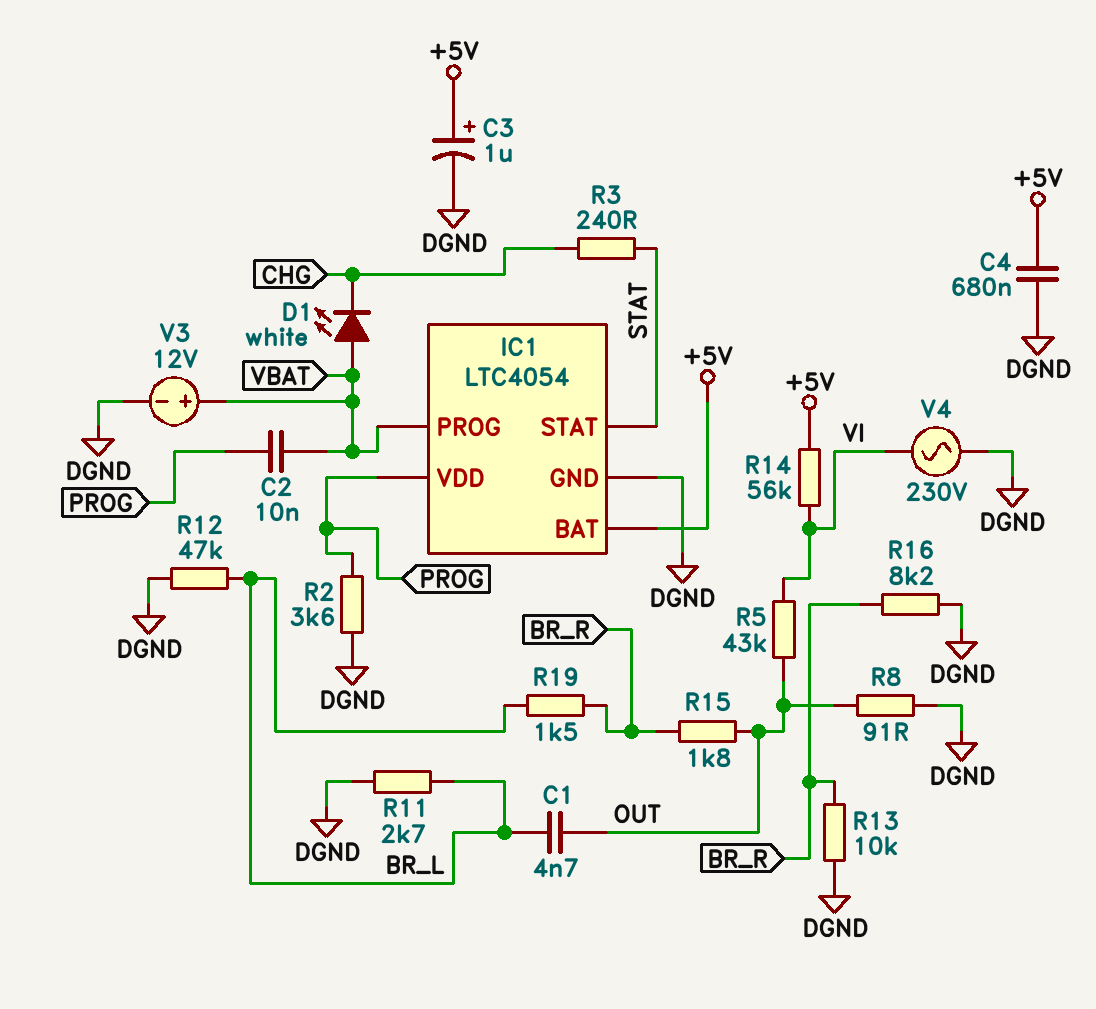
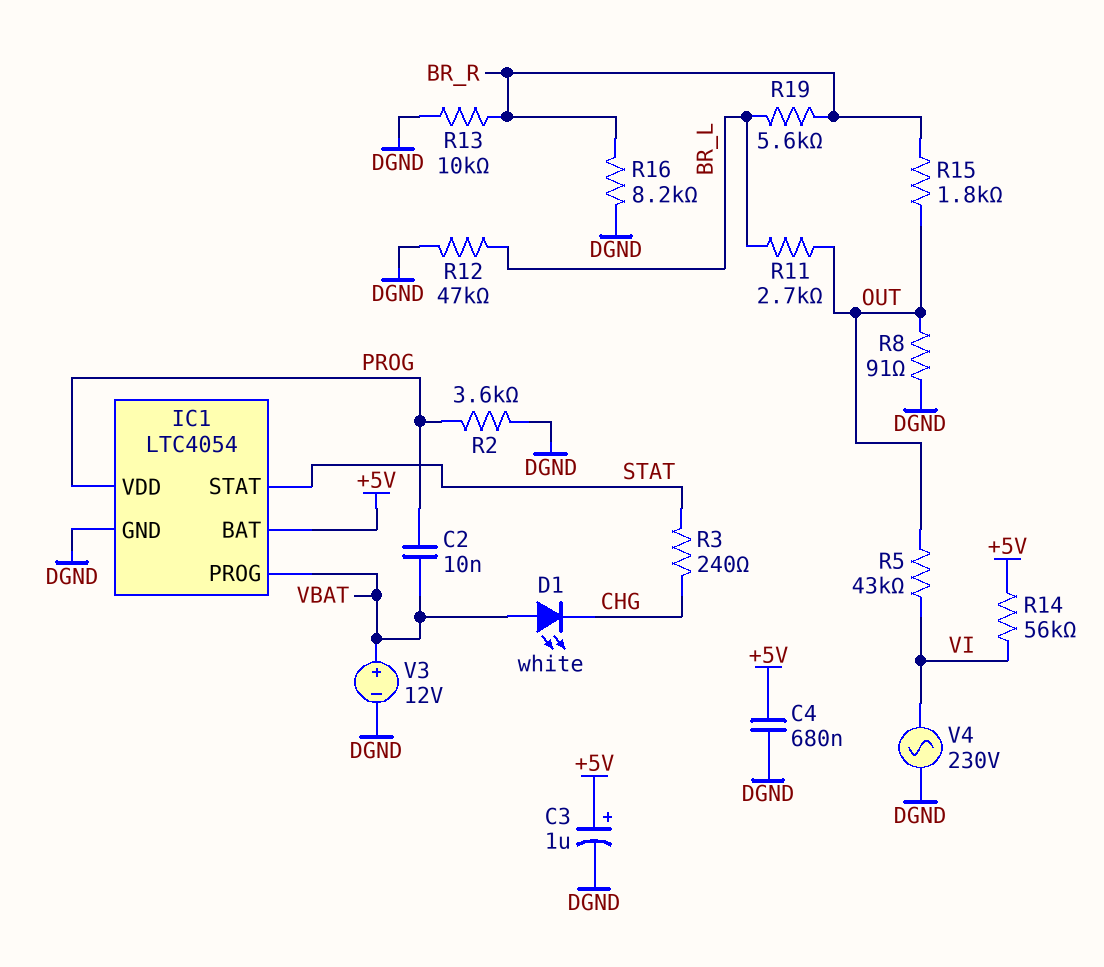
C1: 4.7nF (BR_L, OUT) -> none
R11: 2.7k (BR_L, DGND) -> 2.7k (BR_L, OUT)
R19: 1.5k (BR_L, BR_R) -> 5.6k (BR_L, BR_R)

